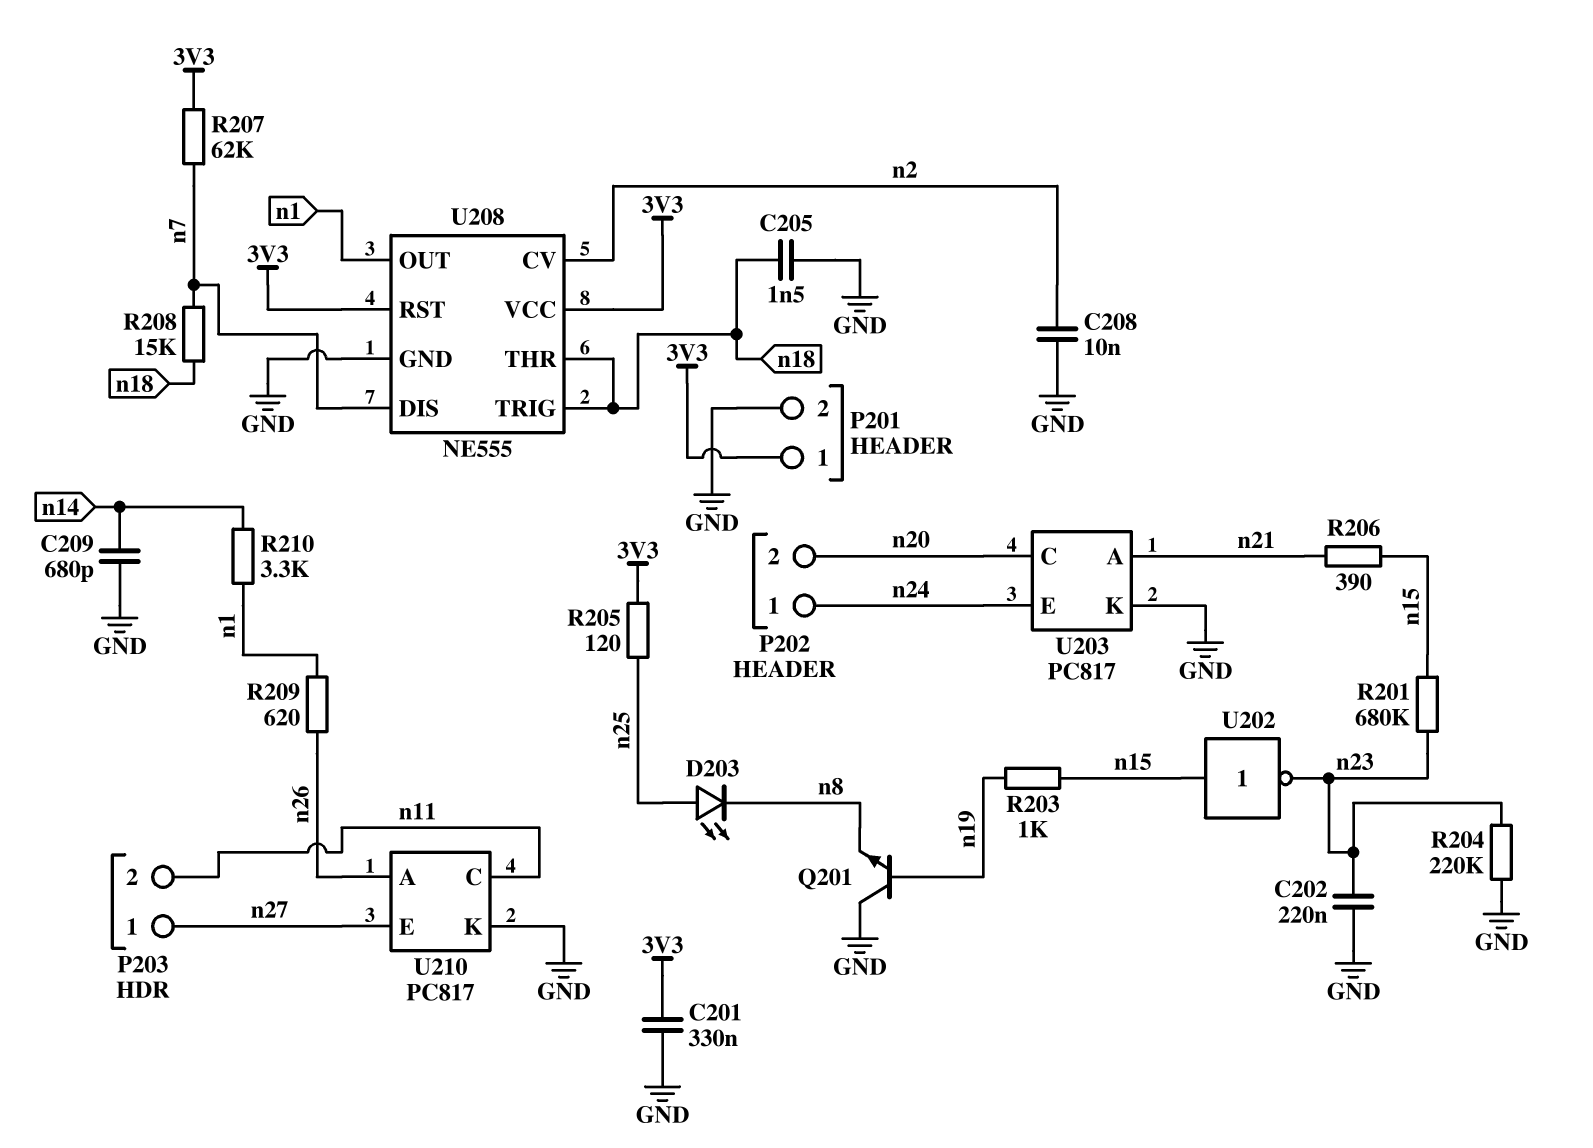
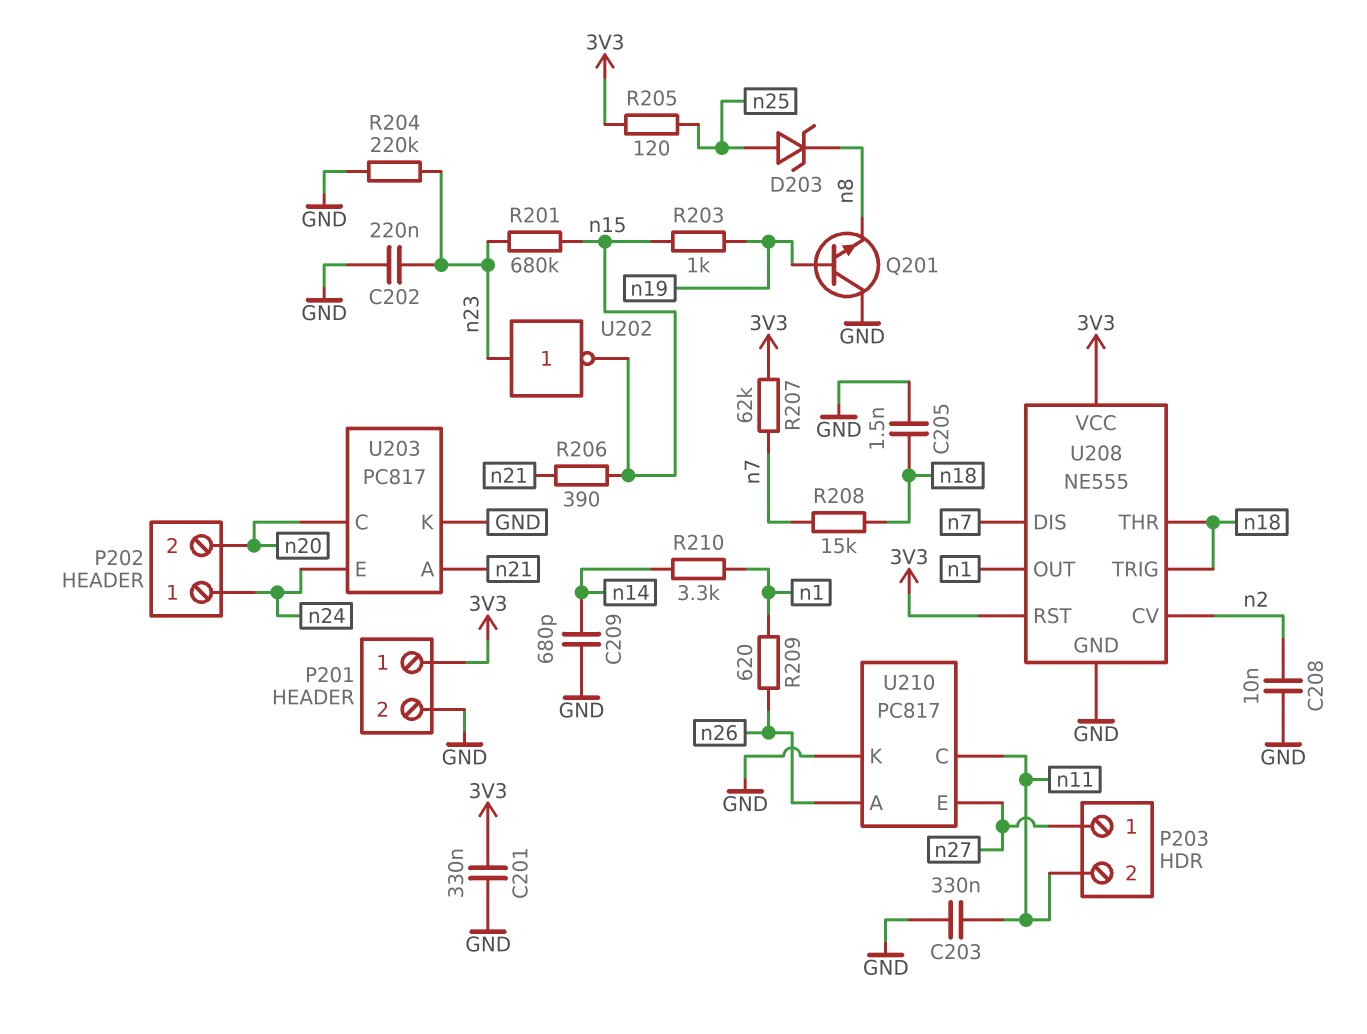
C203: none -> 330nF (GND, n11)
D203: LED (A n25, K n8) -> zener (A n25, K n8)
U202: NOT (in n15, out n23) -> NOT (in n23, out n15)

